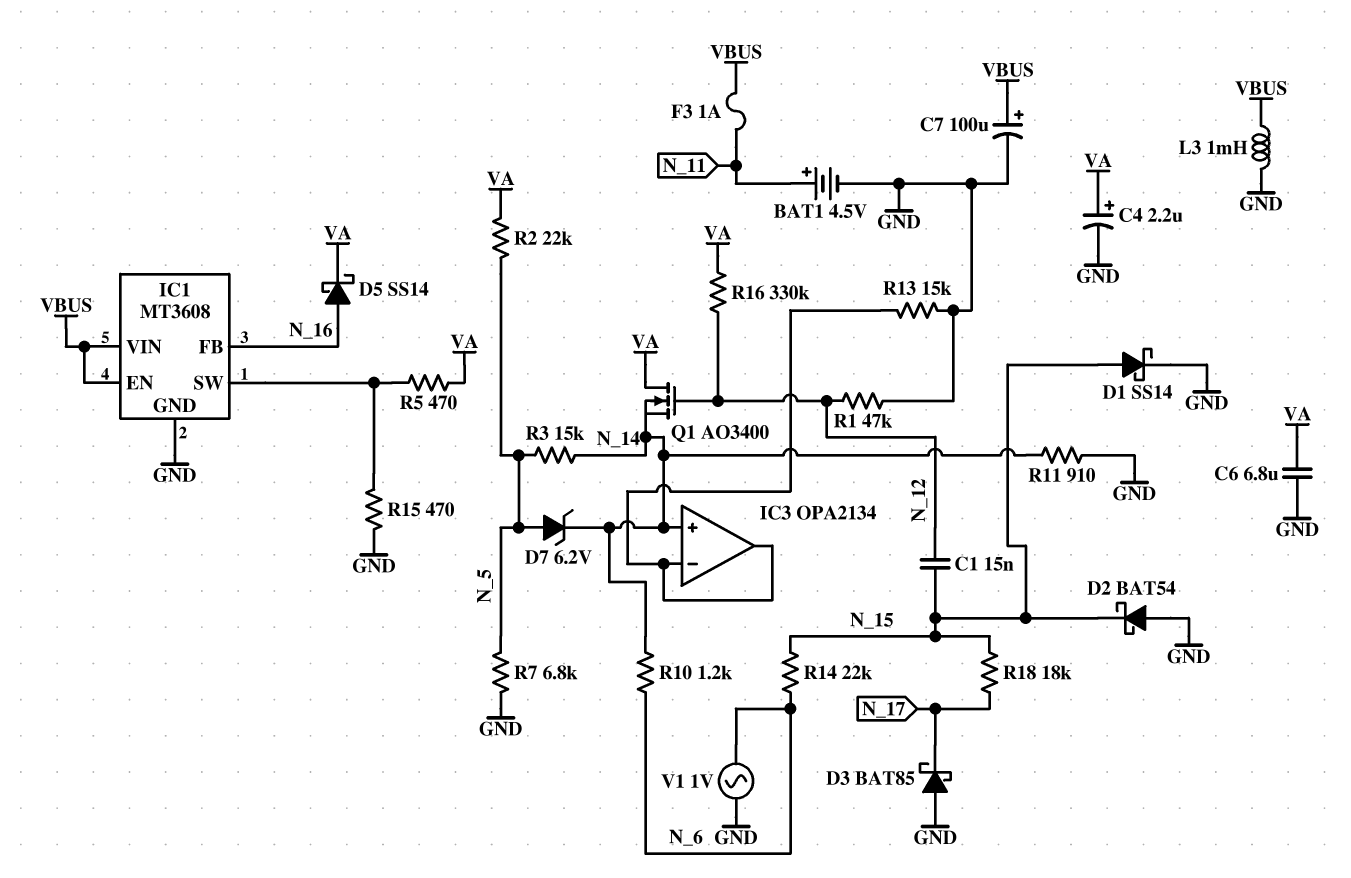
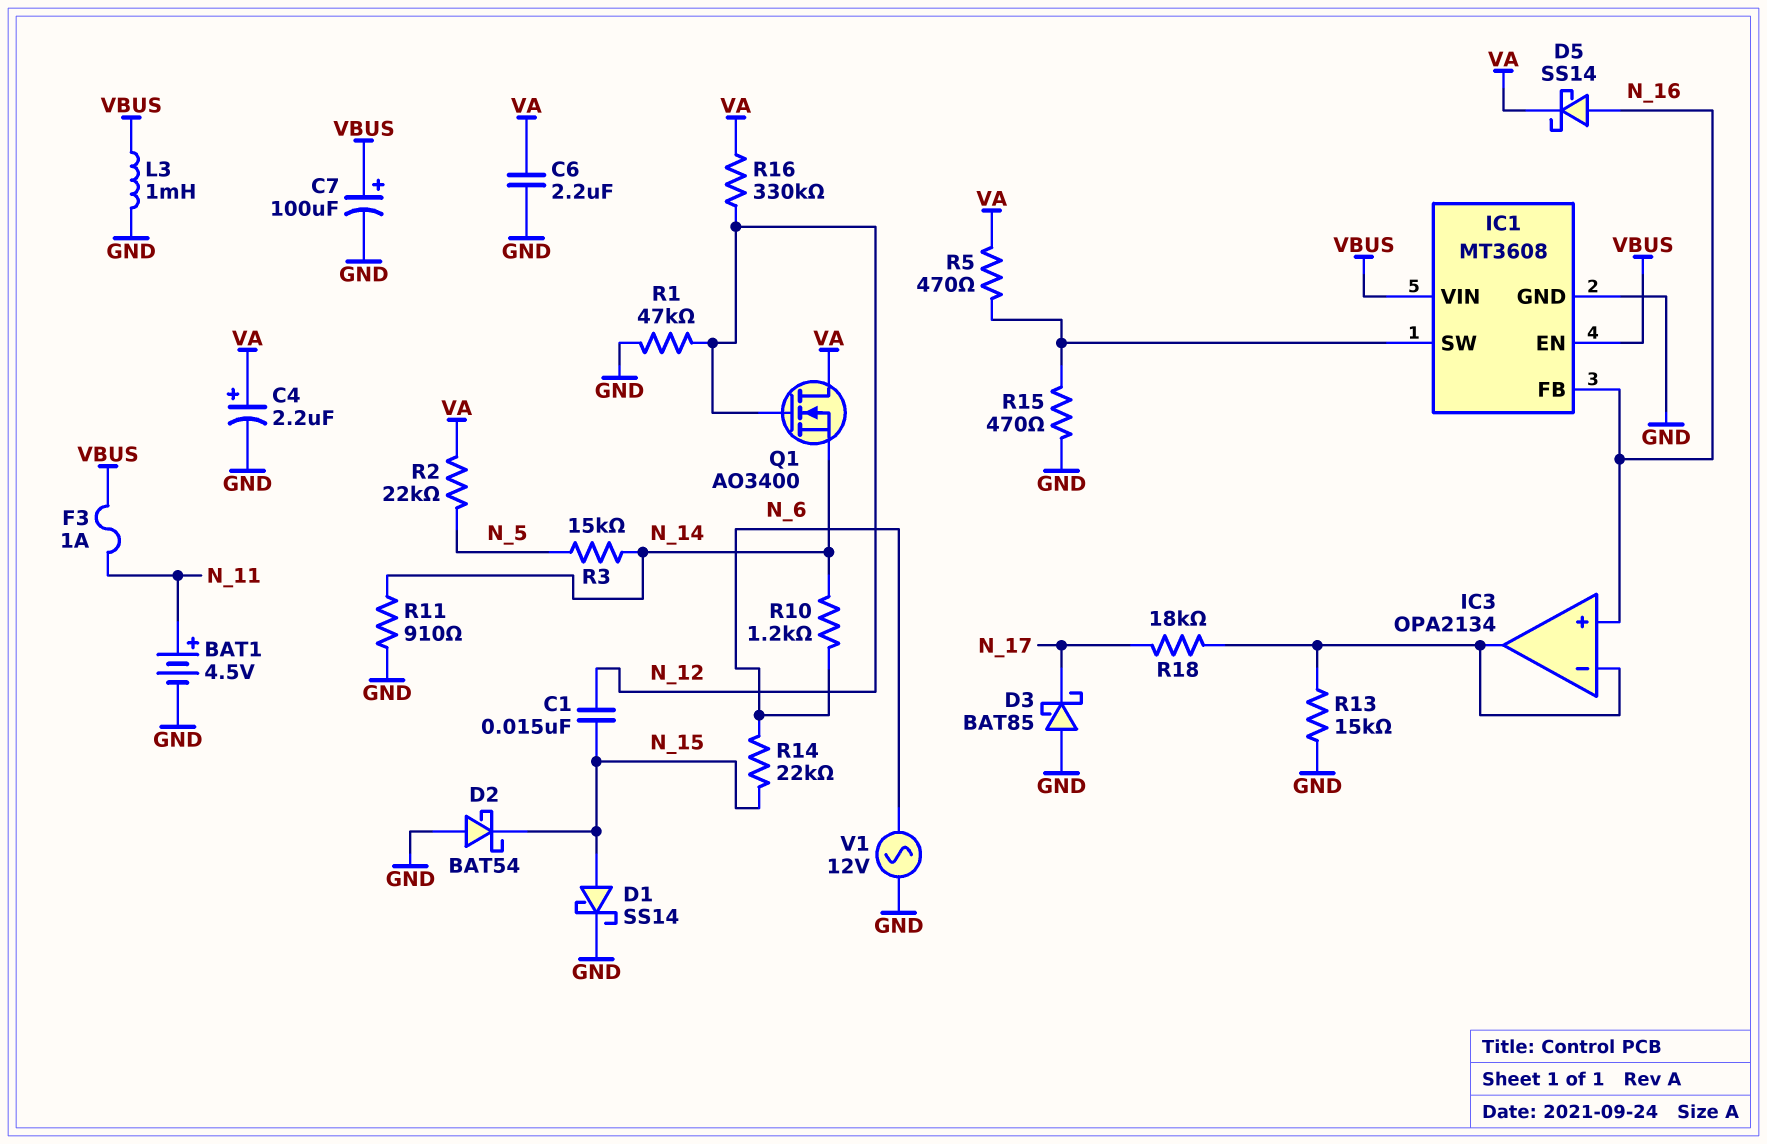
C6: 6.8uF (GND, VA) -> 2.2uF (GND, VA)
D7: zener 6.2V (A N_5, K N_14) -> none
IC3 pin in+: N_14 -> N_16
R7: 6.8k (GND, N_5) -> none
R18: 18k (N_15, N_17) -> 18k (IC3/in-, N_17)
V1: AC 1V (GND, N_6) -> AC 12V (GND, N_6)

